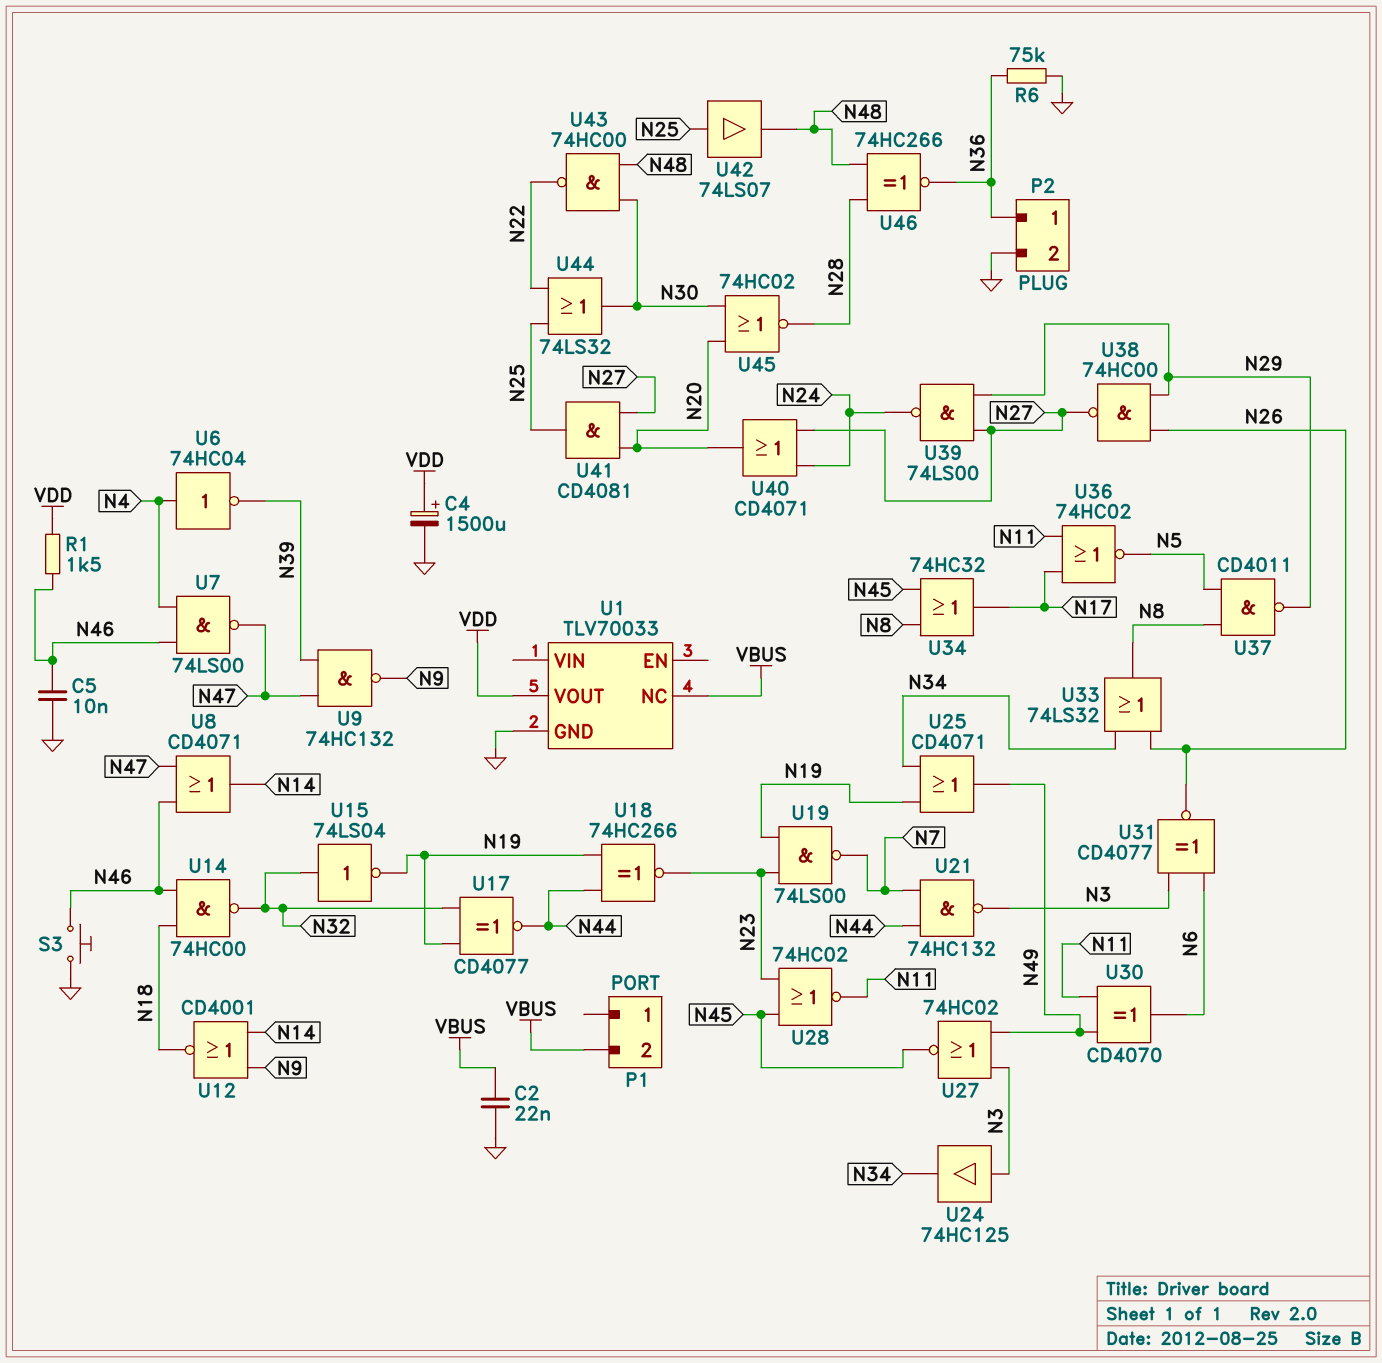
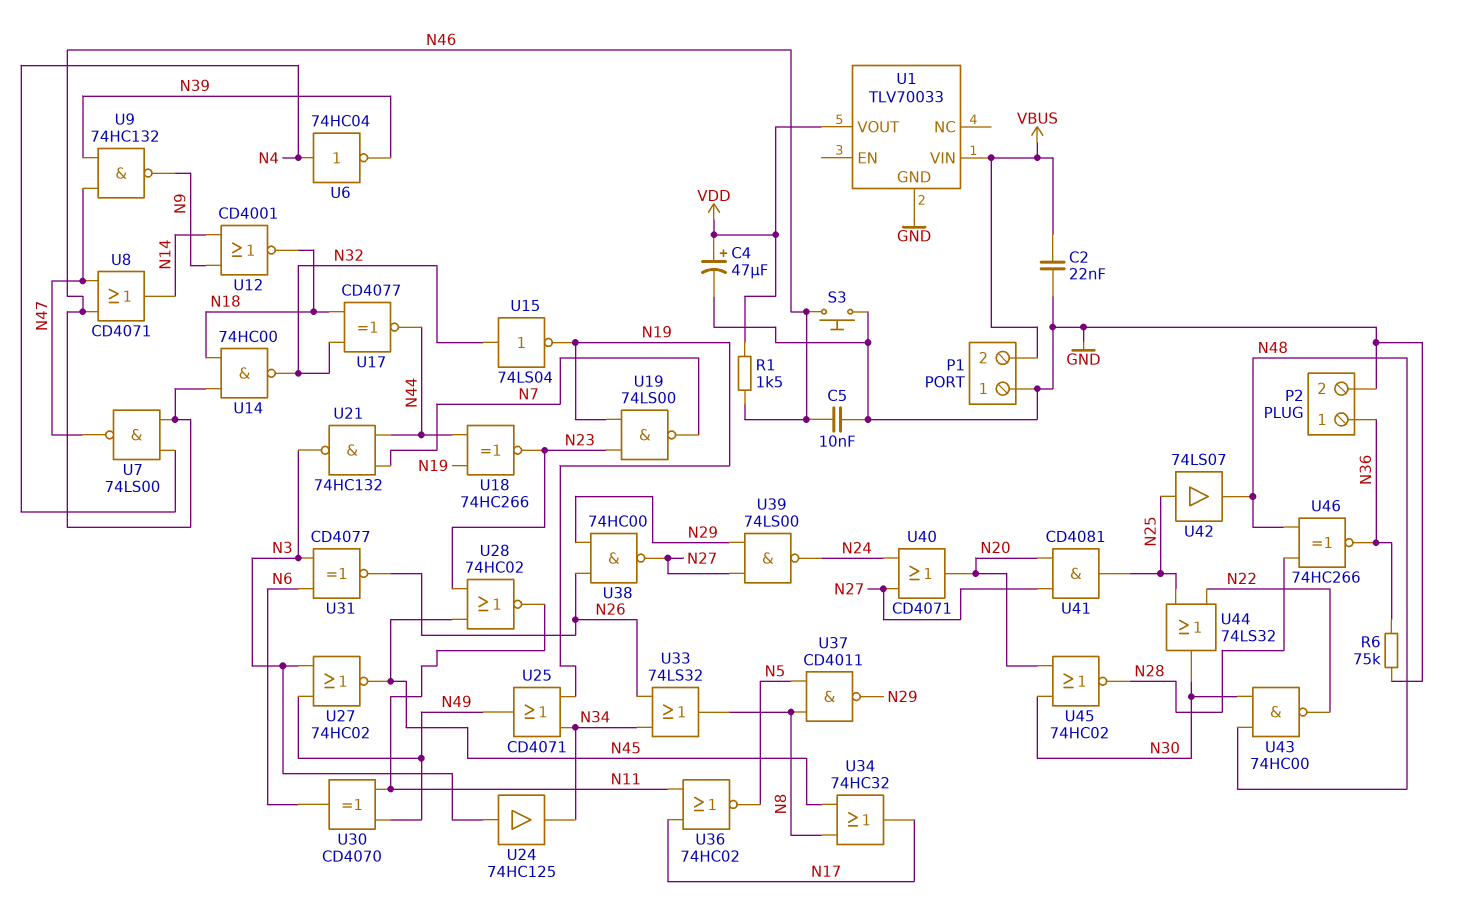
C4: 1500uF (plus VDD, minus GND) -> 47uF (plus VDD, minus GND)
P1 pin 1: none -> GND
U1 pin NC: VBUS -> none
U1 pin VIN: none -> VBUS
U17: XNOR CD4077 (in N19, in N32, out N44) -> XNOR CD4077 (in N18, in N32, out N44)

